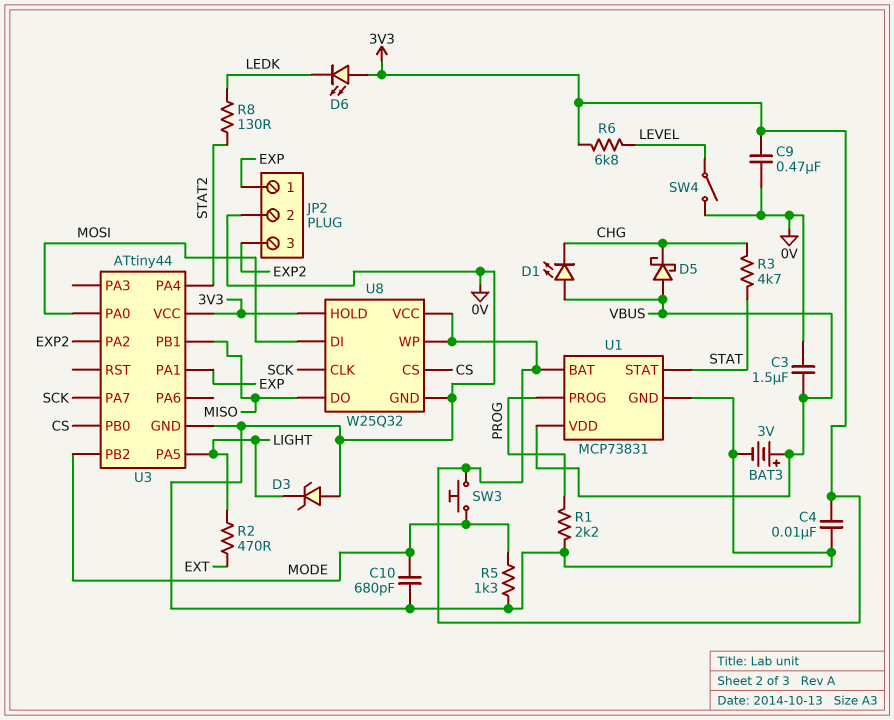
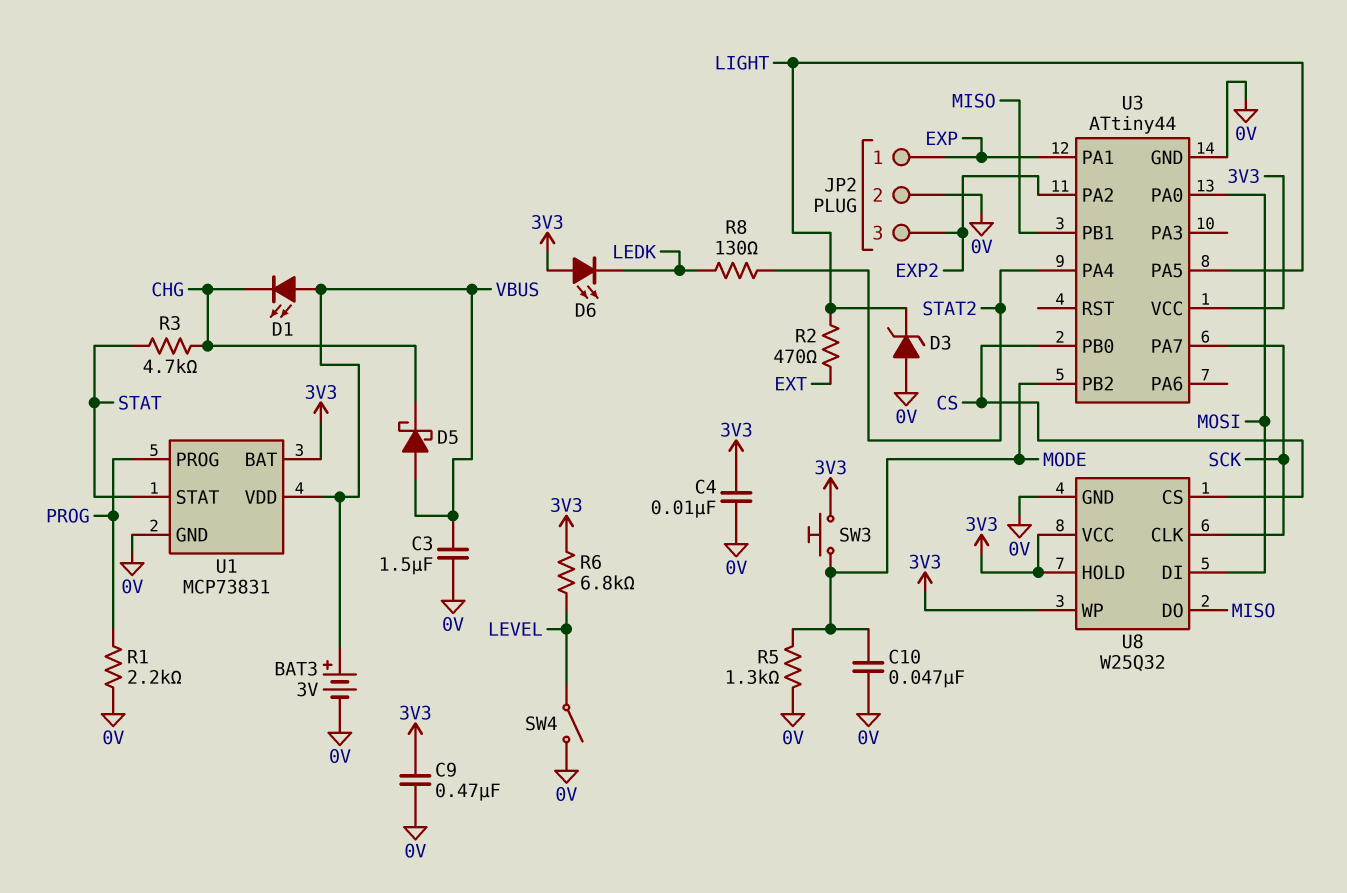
C10: 680pF (0V, MODE) -> 47nF (0V, MODE)

